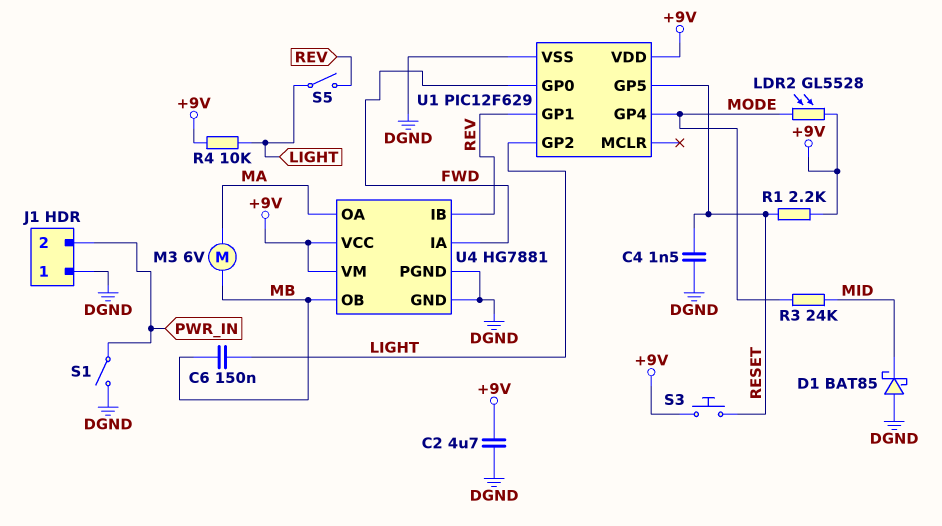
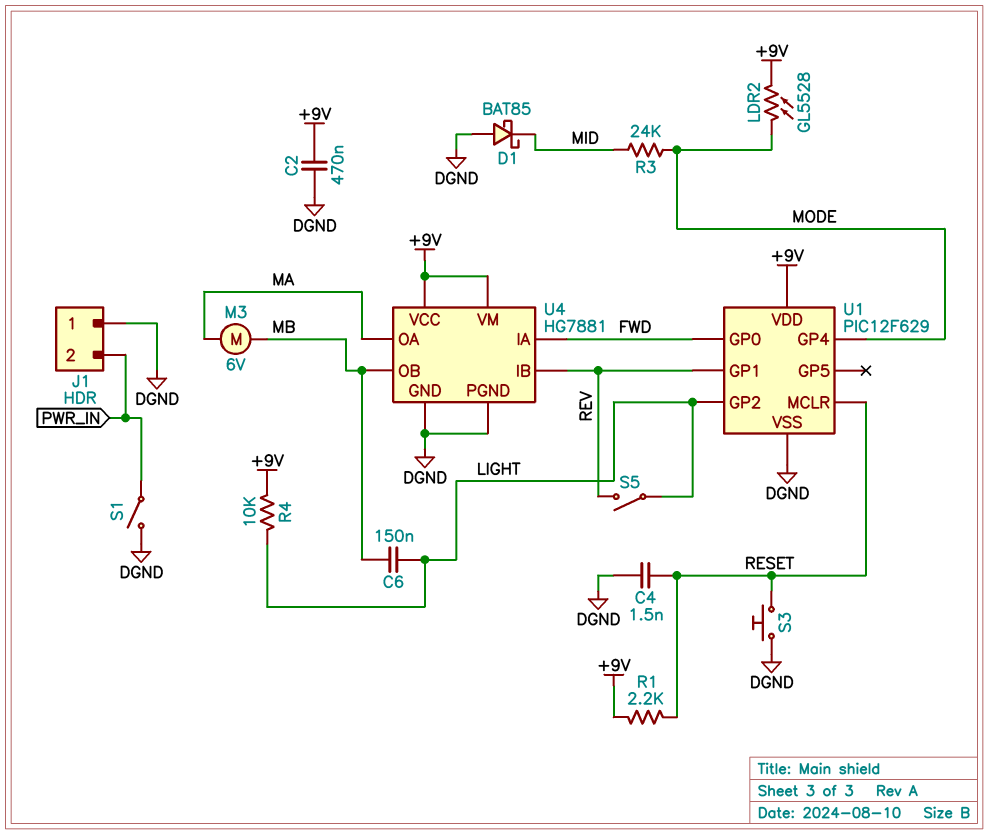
C2: 4.7uF (+9V, DGND) -> 470nF (+9V, DGND)
S3: button (+9V, RESET) -> button (DGND, RESET)
U1 pin GP5: RESET -> none
U1 pin MCLR: none -> RESET

